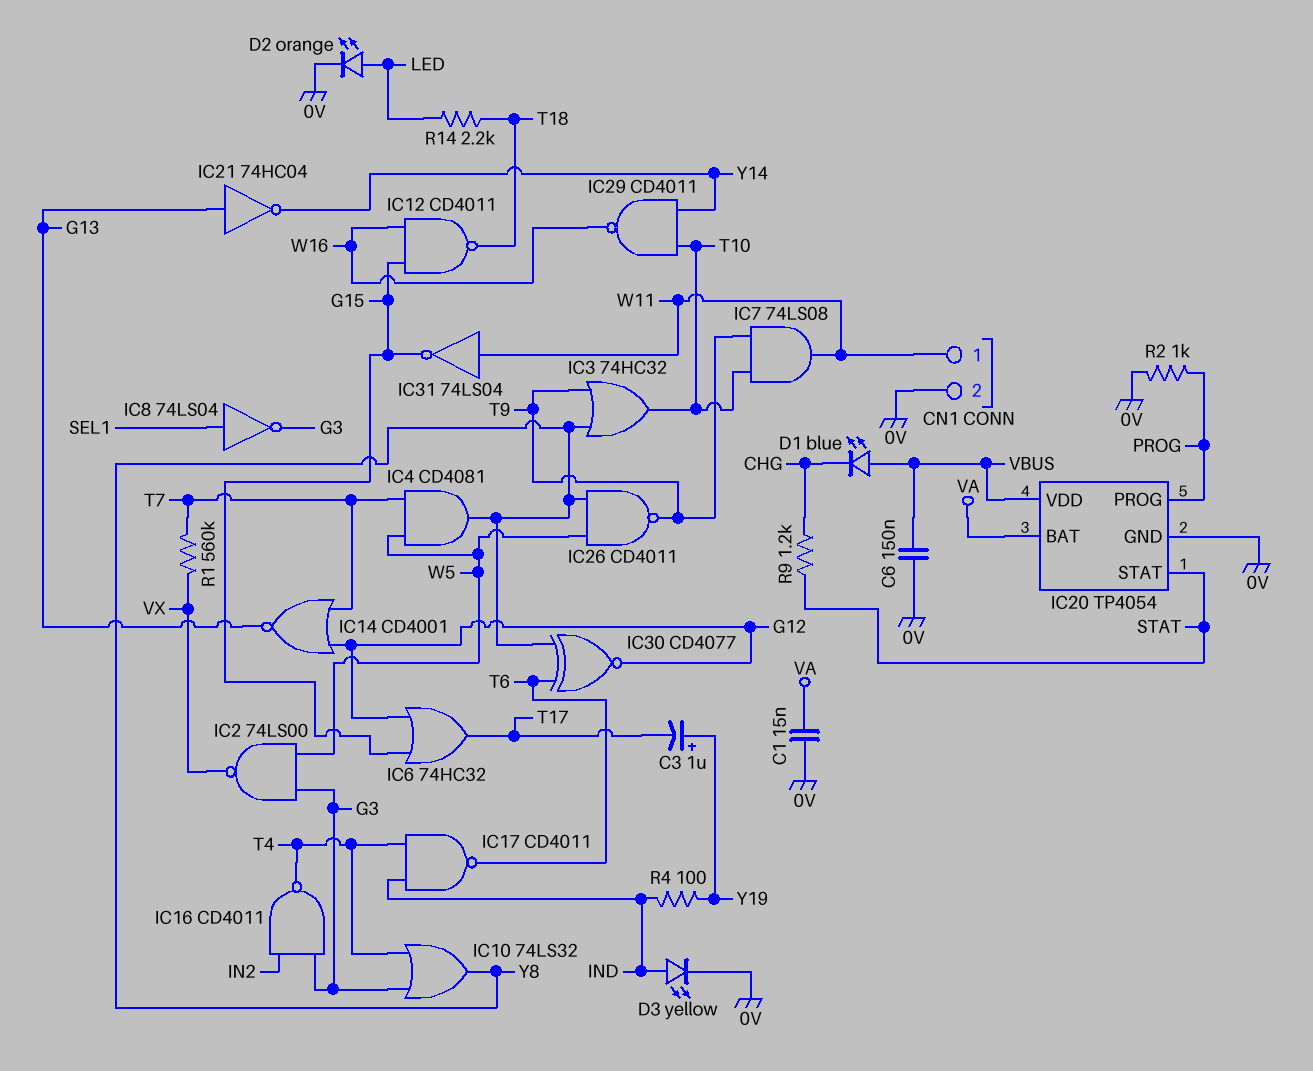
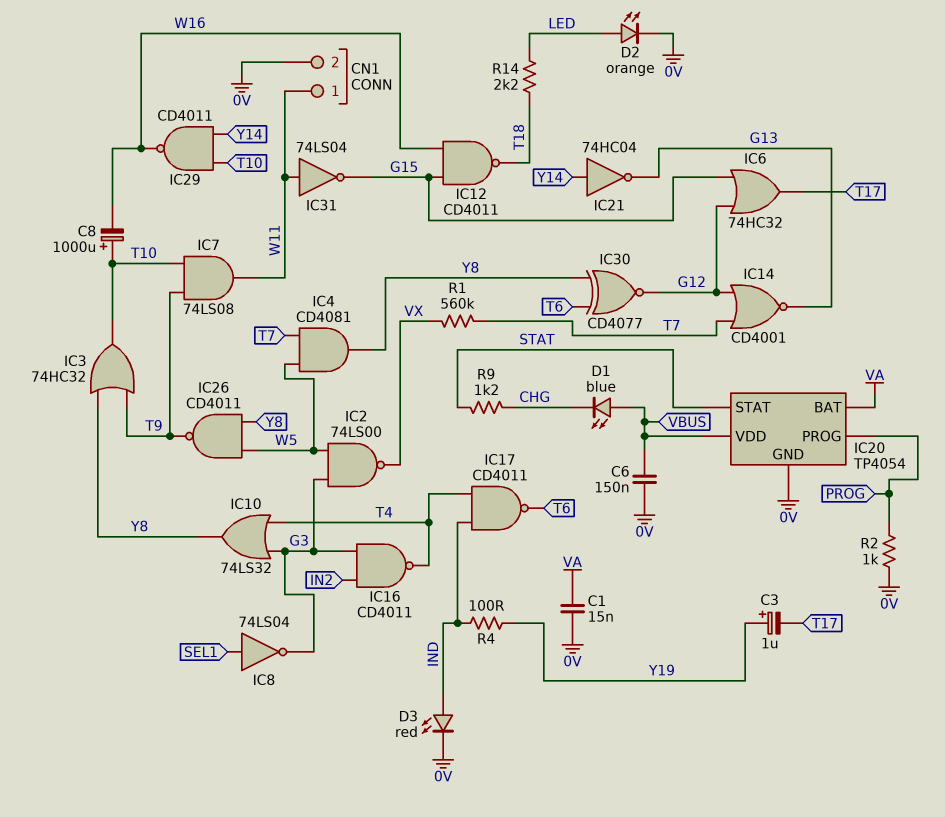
C8: none -> 1000uF (plus T10, minus W16)
D3: LED yellow (A IND, K 0V) -> LED red (A IND, K 0V)
IC21: NOT 74HC04 (in G13, out Y14) -> NOT 74HC04 (in Y14, out G13)

